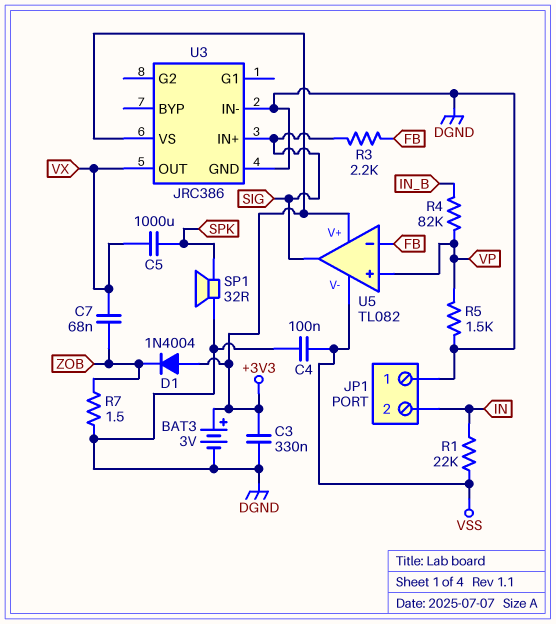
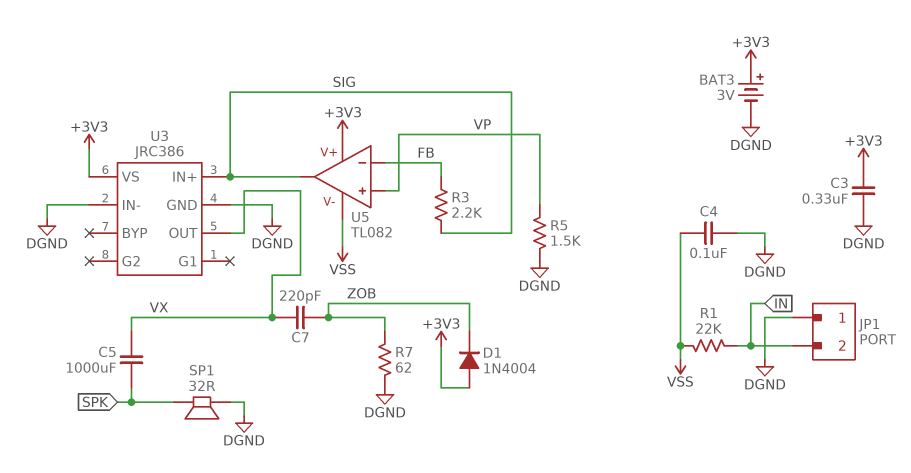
C7: 68nF (VX, ZOB) -> 220pF (VX, ZOB)
R4: 82k (IN_B, VP) -> none
R7: 1.5 (DGND, ZOB) -> 62 (DGND, ZOB)

